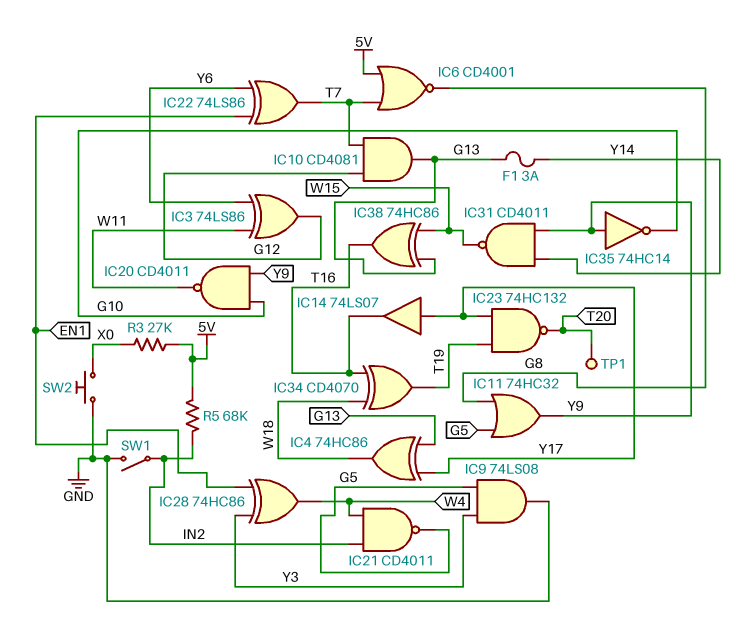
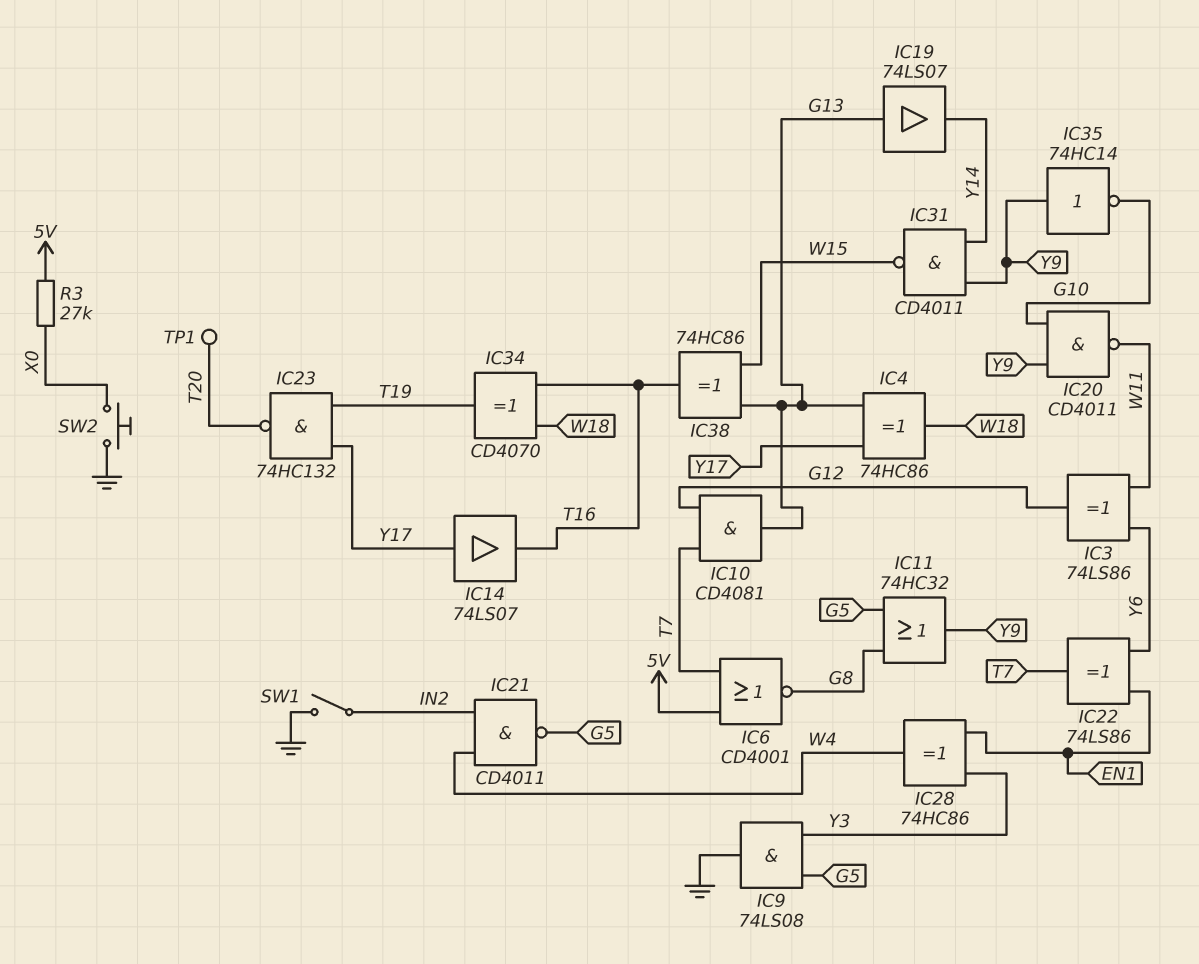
F1: 3A (G13, Y14) -> none
IC19: none -> buffer 74LS07 (in G13, out Y14)
R5: 68k (5V, IN2) -> none

